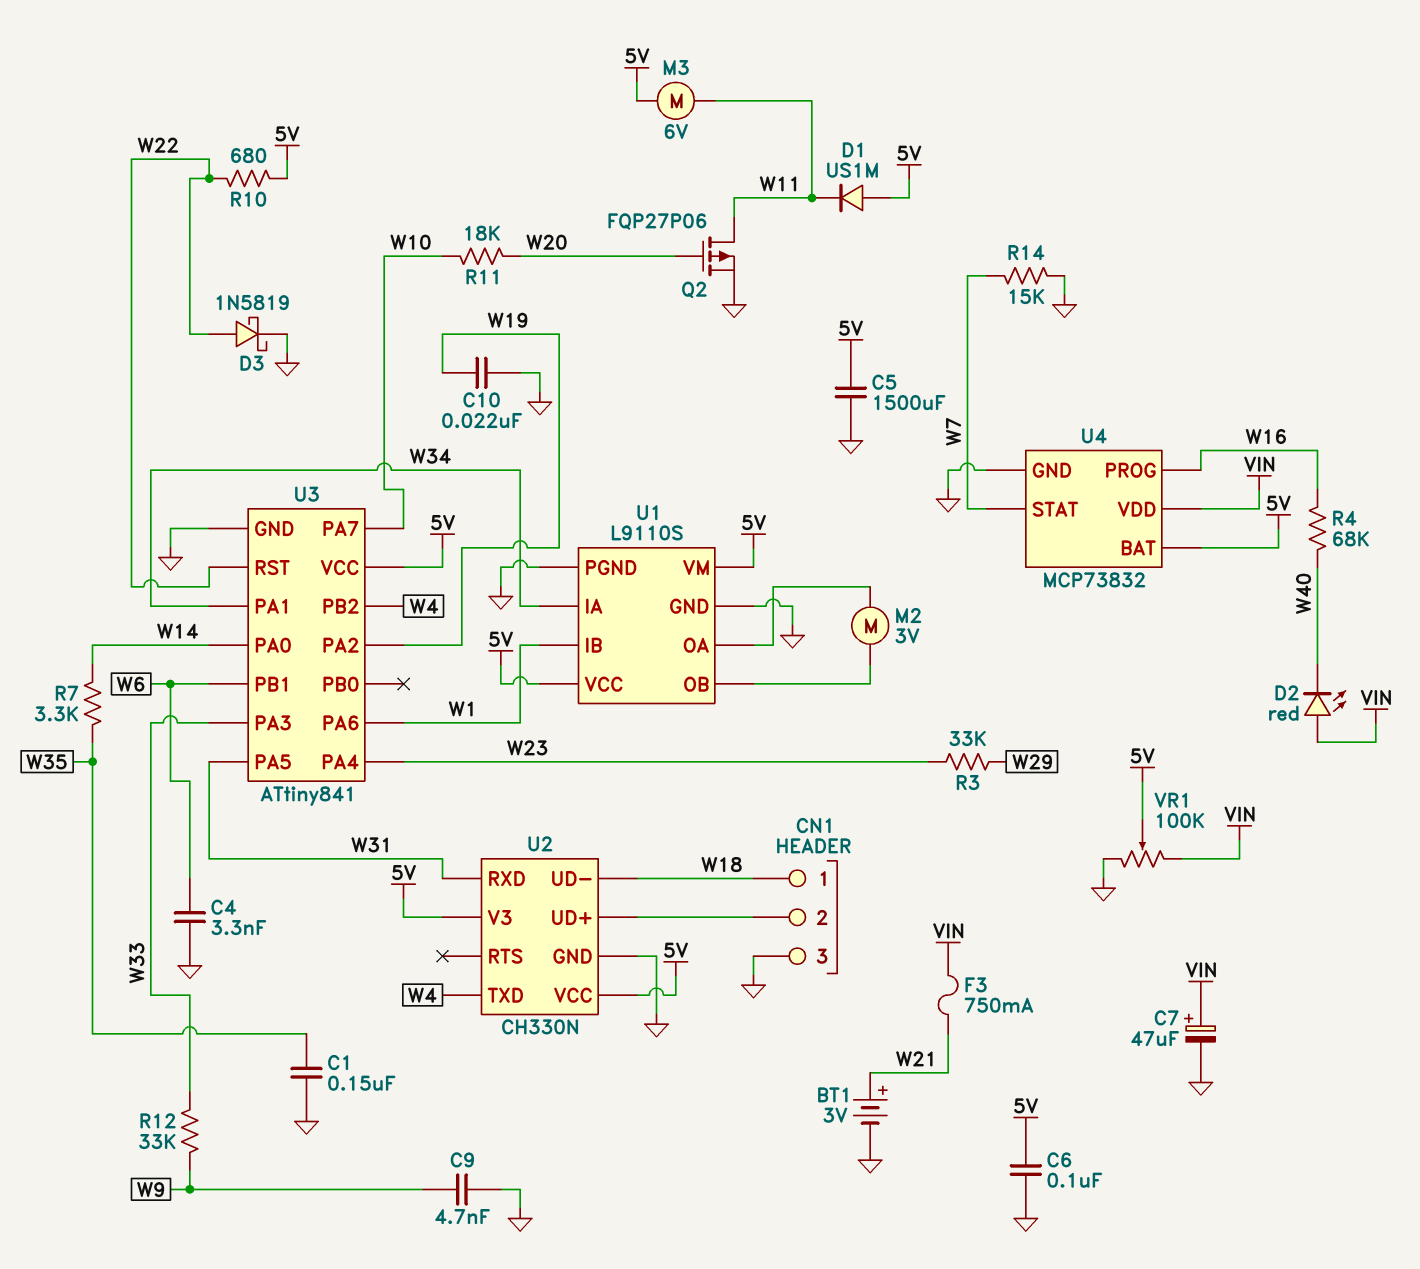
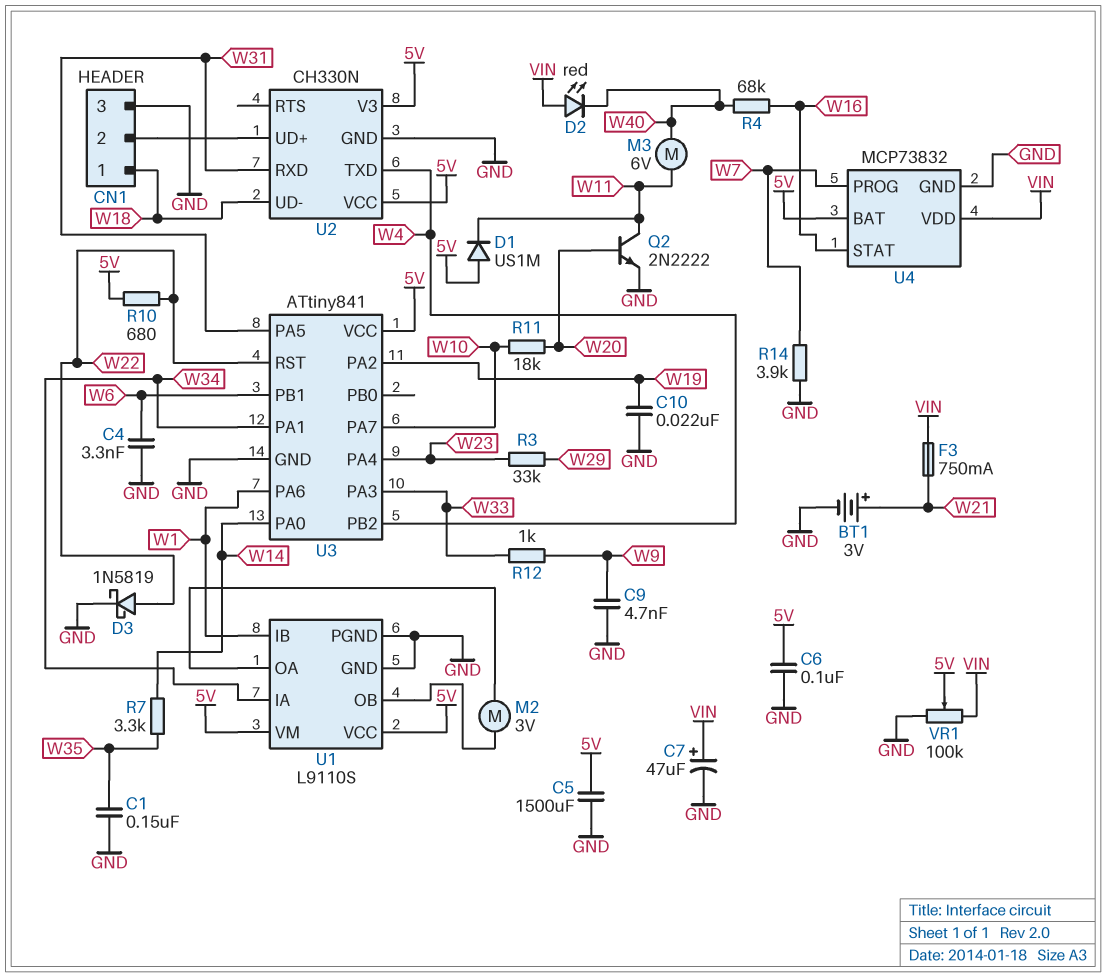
M3: motor 6V (5V, W11) -> motor 6V (W11, W40)
Q2: PMOS FQP27P06 (G W20, D W11, S GND) -> NPN 2N2222 (B W20, C W11, E GND)
R12: 33k (W9, W33) -> 1k (W9, W33)
R14: 15k (GND, W7) -> 3.9k (GND, W7)
U4 pin PROG: W16 -> W7
U4 pin STAT: W7 -> W16

